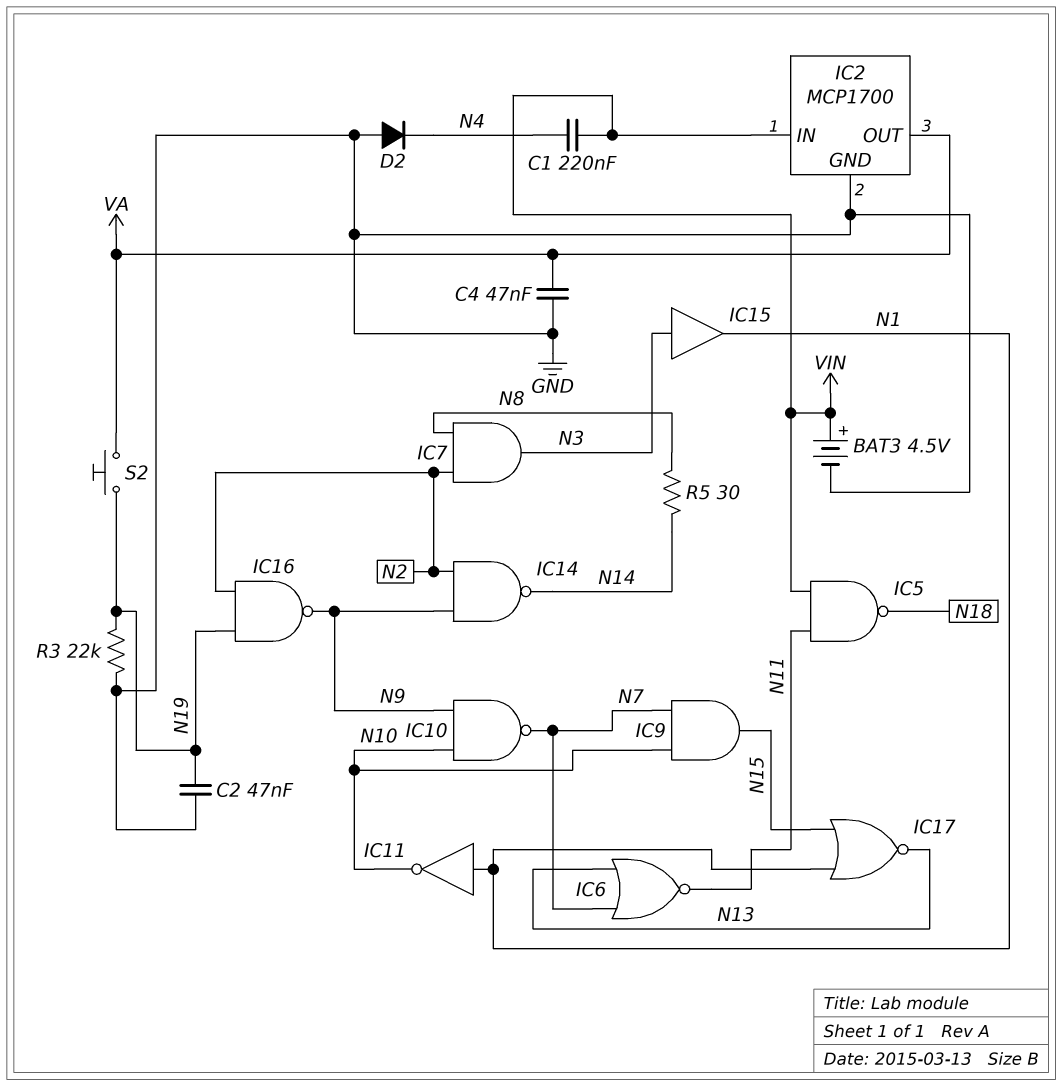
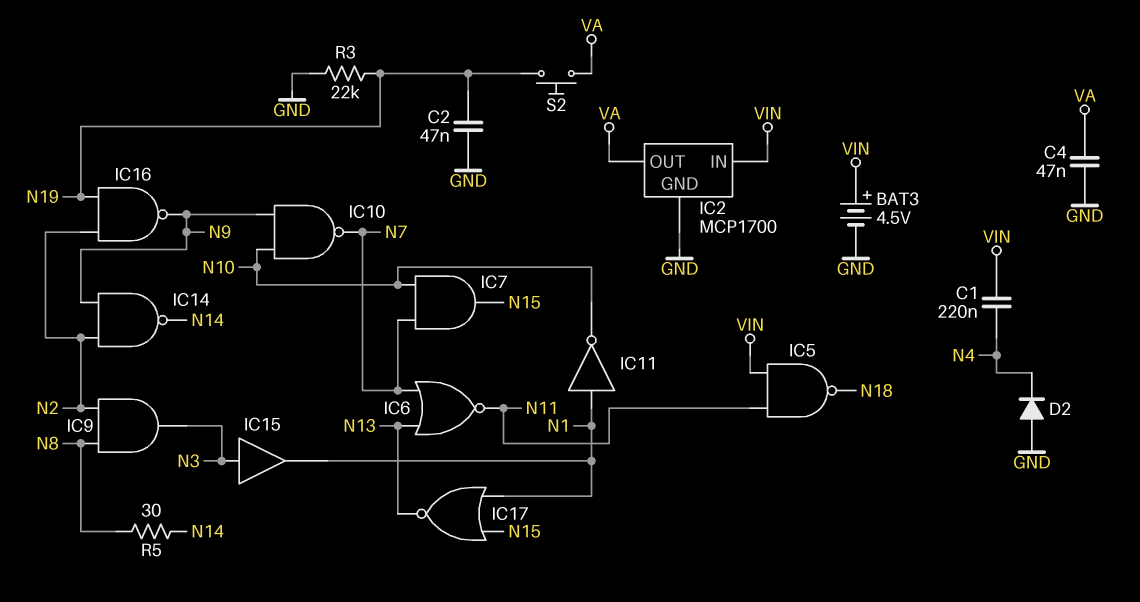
IC7: AND (in N2, in N8, out N3) -> AND (in N7, in N10, out N15)
IC9: AND (in N7, in N10, out N15) -> AND (in N2, in N8, out N3)

